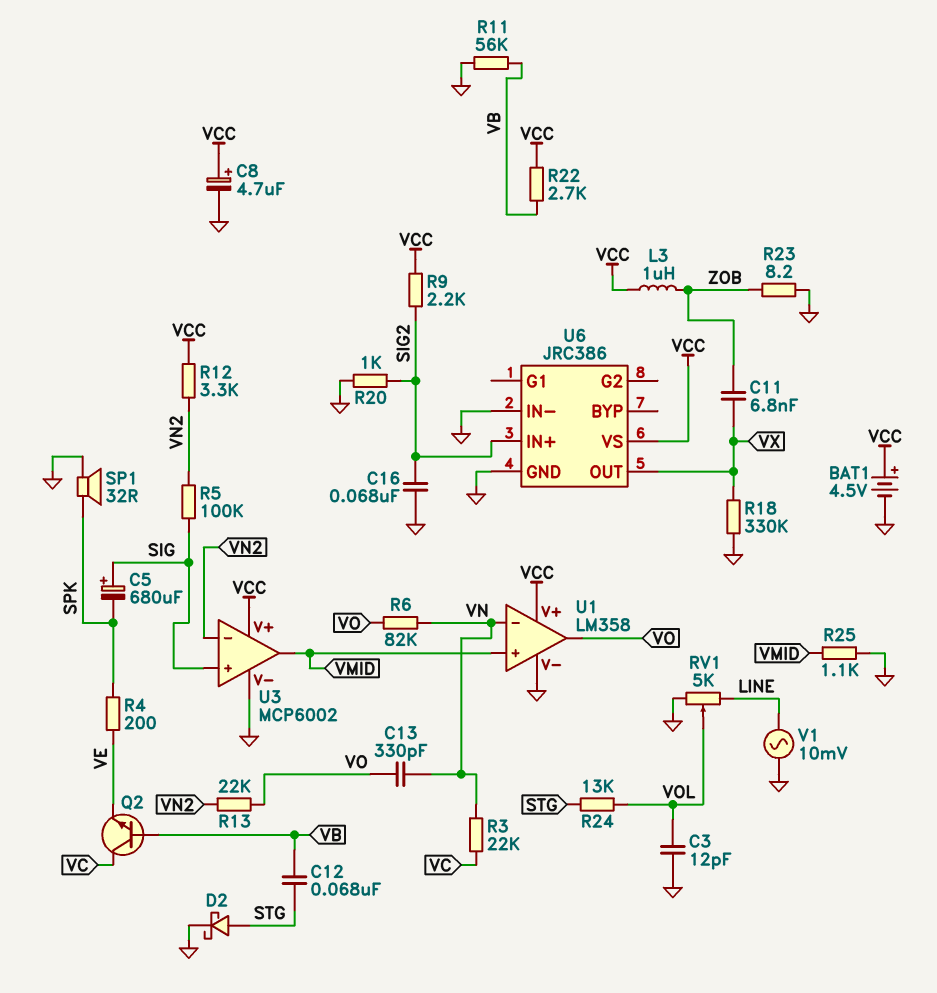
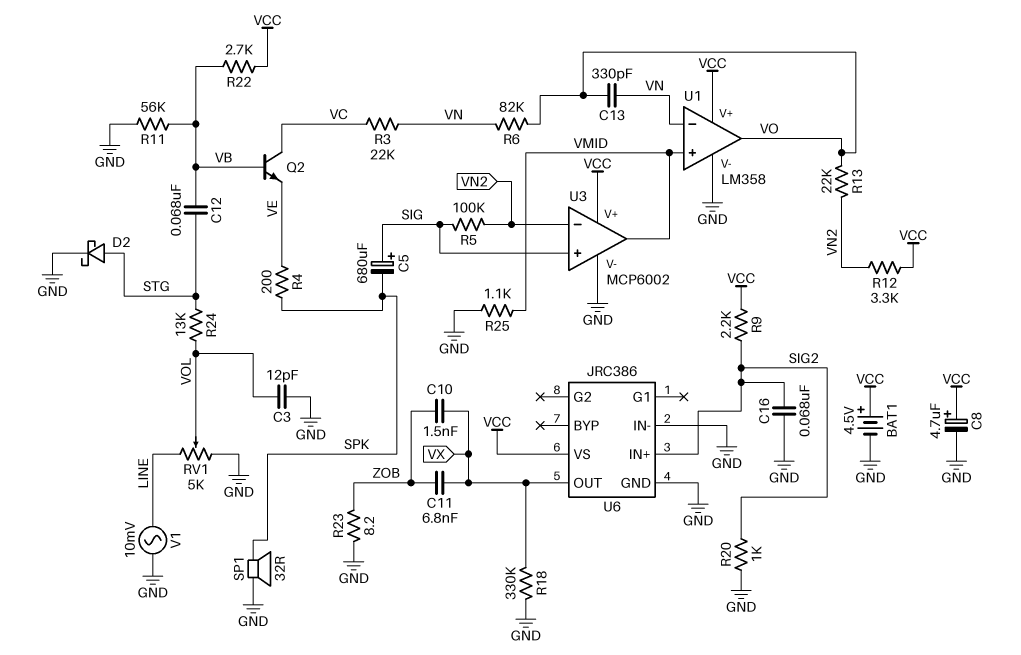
C10: none -> 1.5nF (VX, ZOB)
L3: 1uH (VCC, ZOB) -> none

